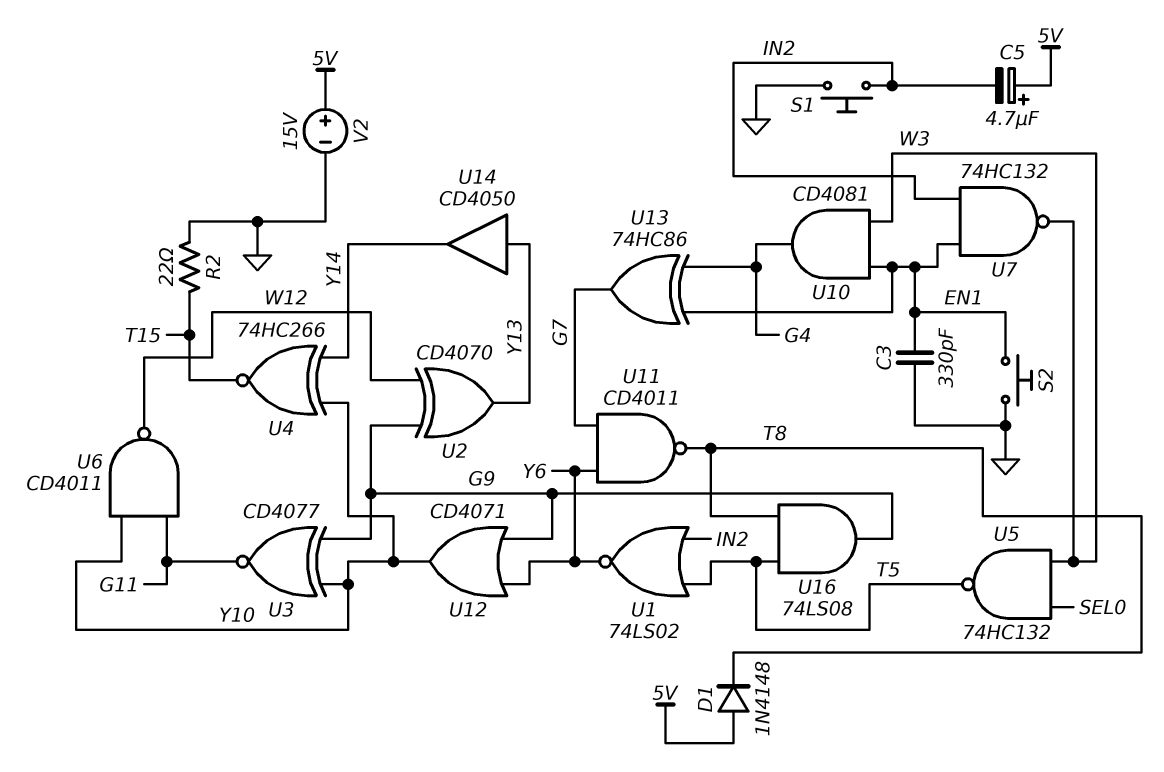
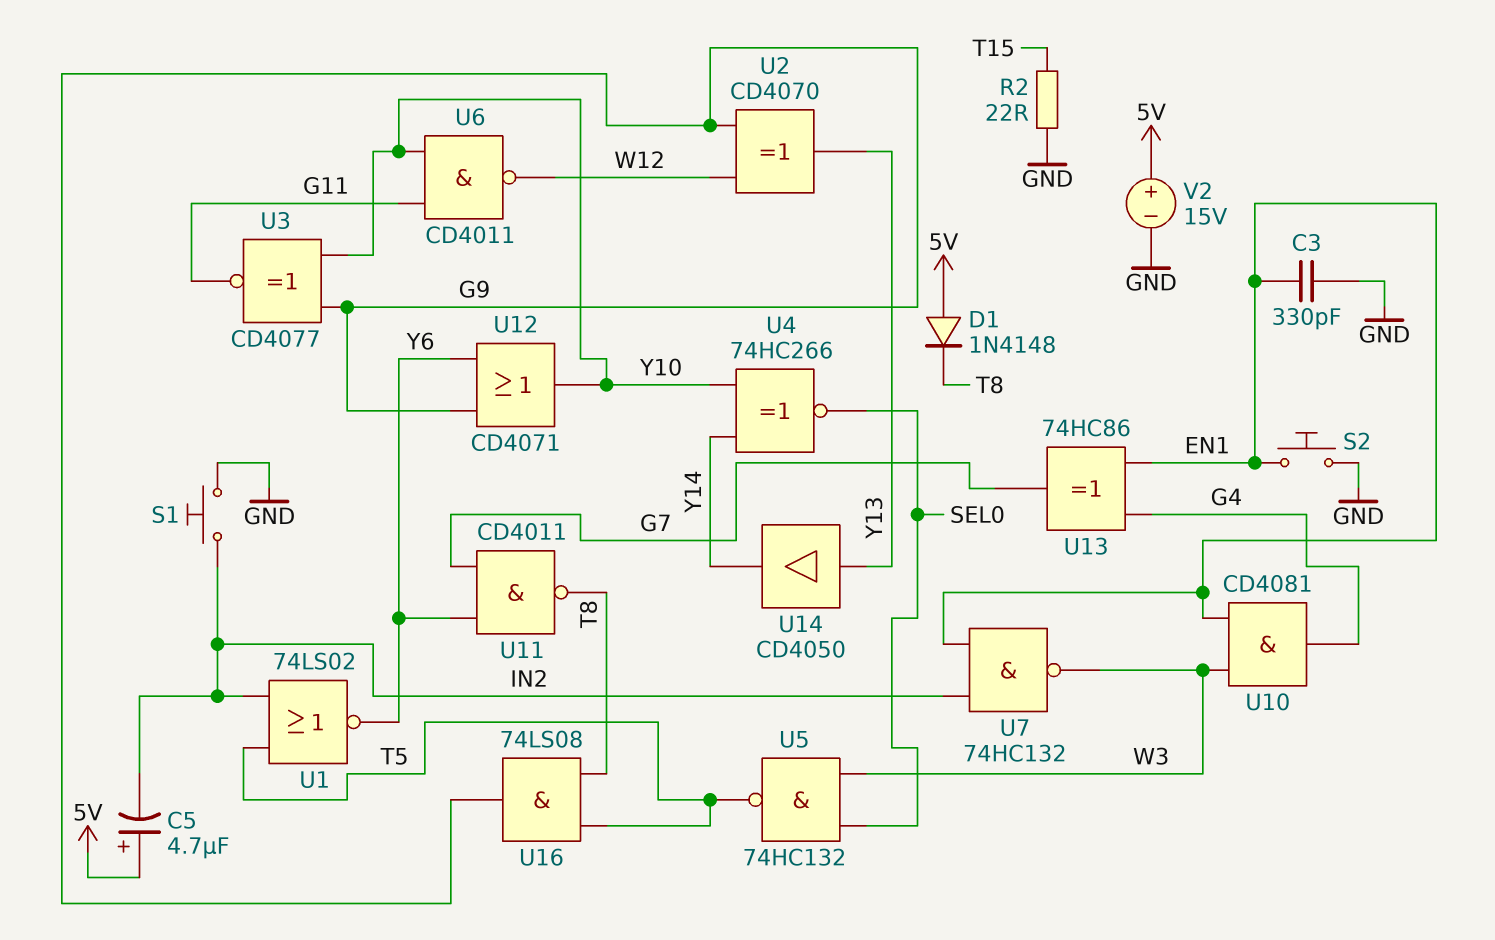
U4: XNOR 74HC266 (in Y10, in Y14, out T15) -> XNOR 74HC266 (in Y10, in Y14, out SEL0)

